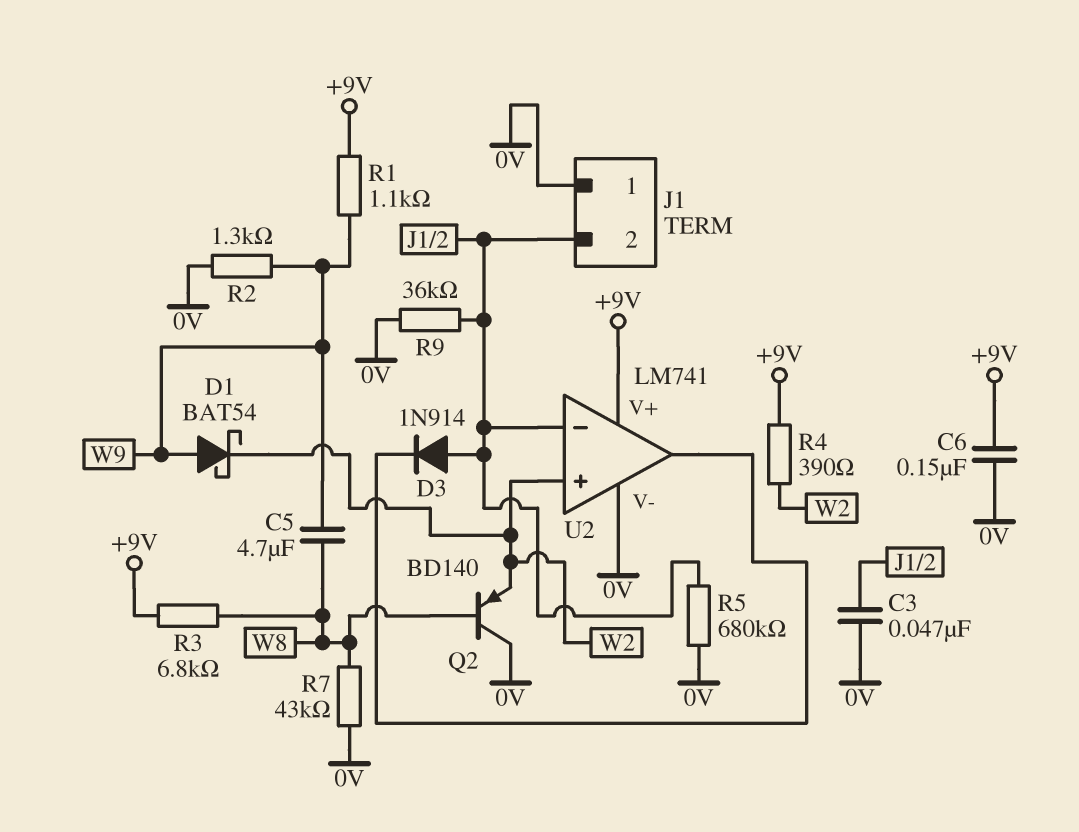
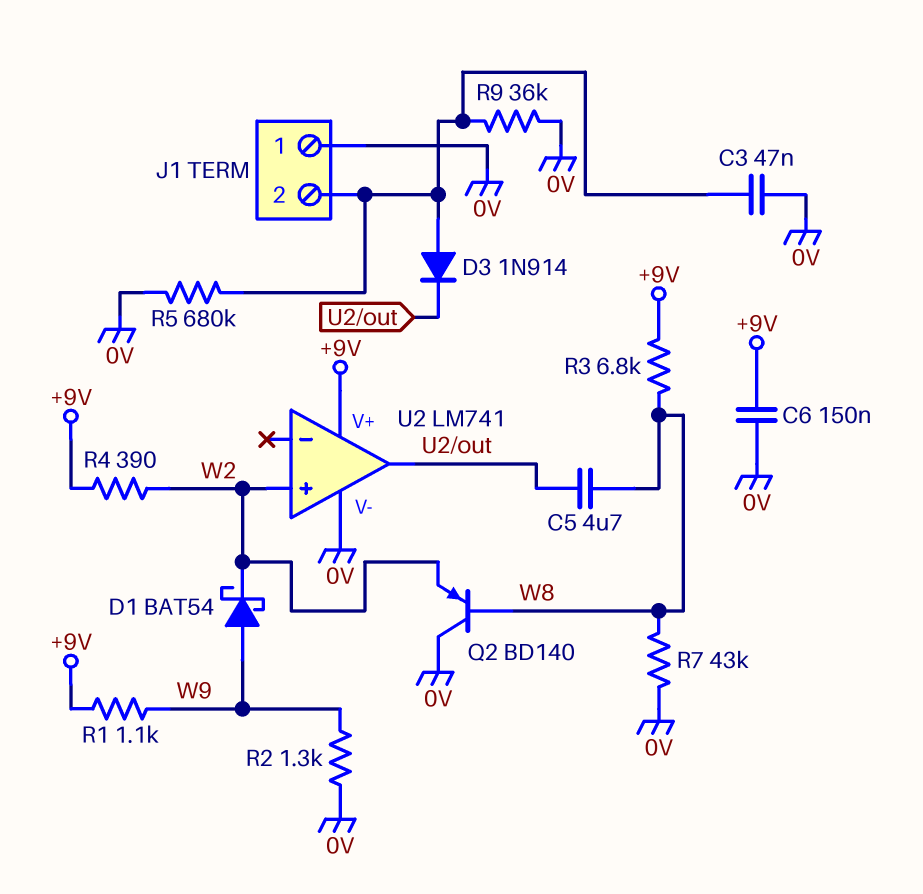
C5: 4.7uF (W8, W9) -> 4.7uF (U2/out, W8)
U2 pin in-: J1/2 -> none

